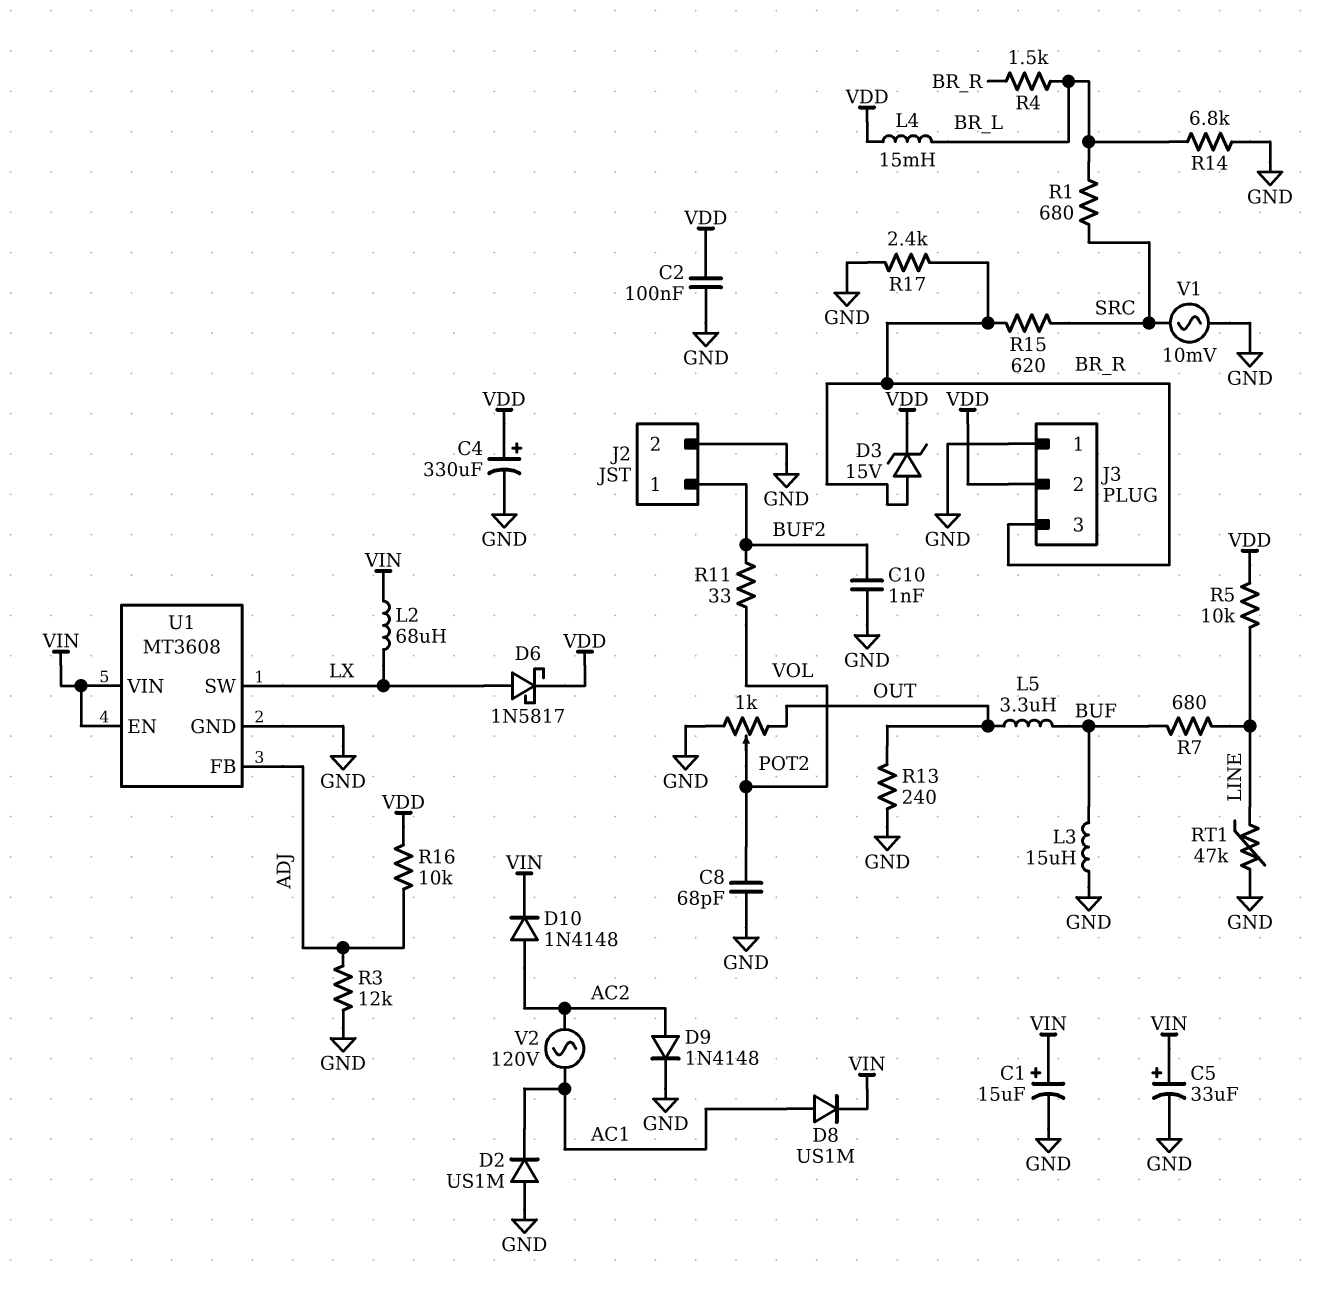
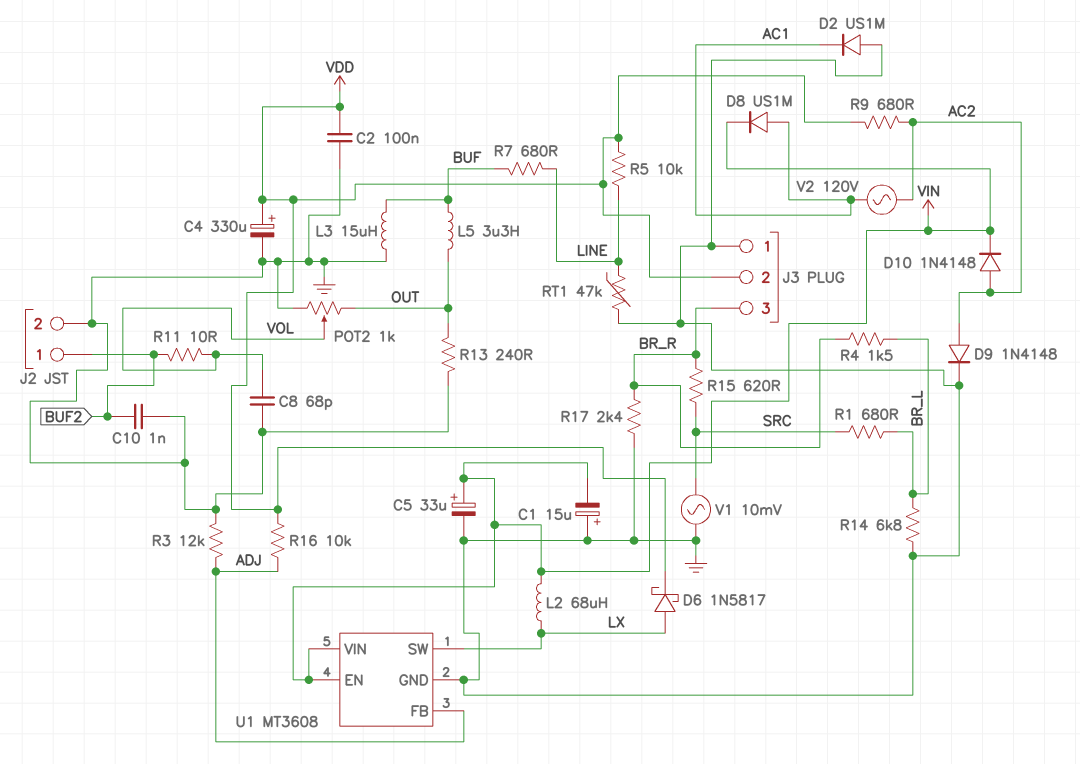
C1: 15uF (plus VIN, minus GND) -> 15uF (plus GND, minus VIN)
D3: zener 15V (A BR_R, K VDD) -> none
L4: 15mH (BR_L, VDD) -> none
R9: none -> 680 (AC2, VDD)
R11: 33 (BUF2, VOL) -> 10 (BUF2, VOL)

